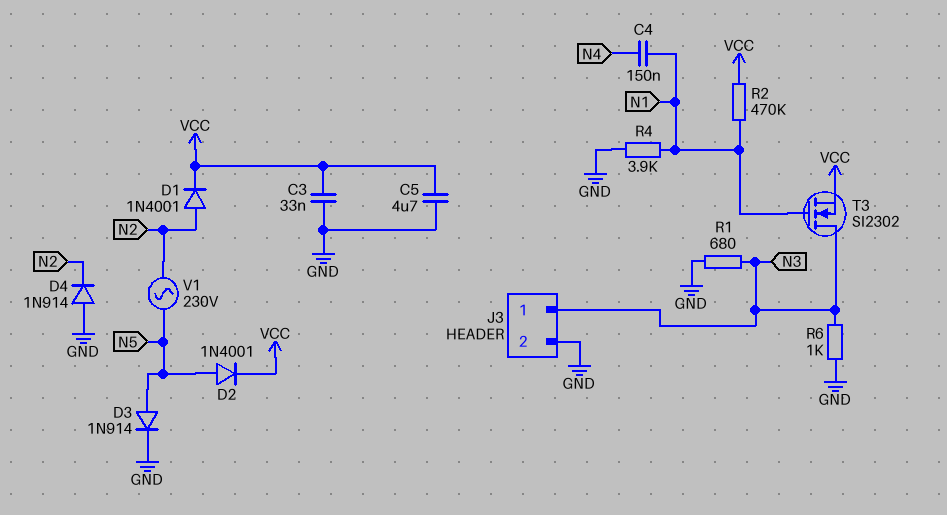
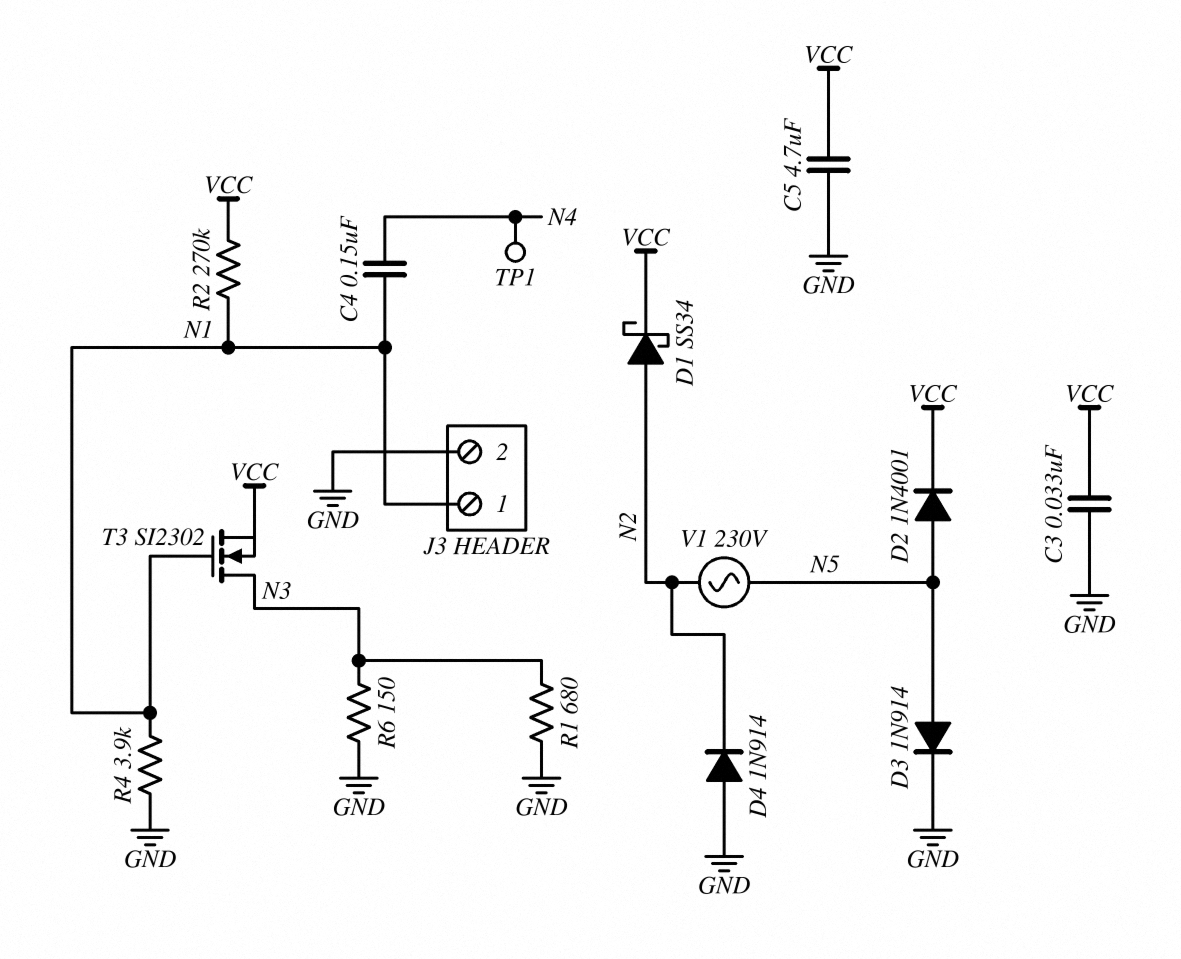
D1: diode 1N4001 (A N2, K VCC) -> schottky SS34 (A N2, K VCC)
J3 pin 1: N3 -> N1
R2: 470k (N1, VCC) -> 270k (N1, VCC)
R6: 1k (GND, N3) -> 150 (GND, N3)
TP1: none -> test point (N4)

